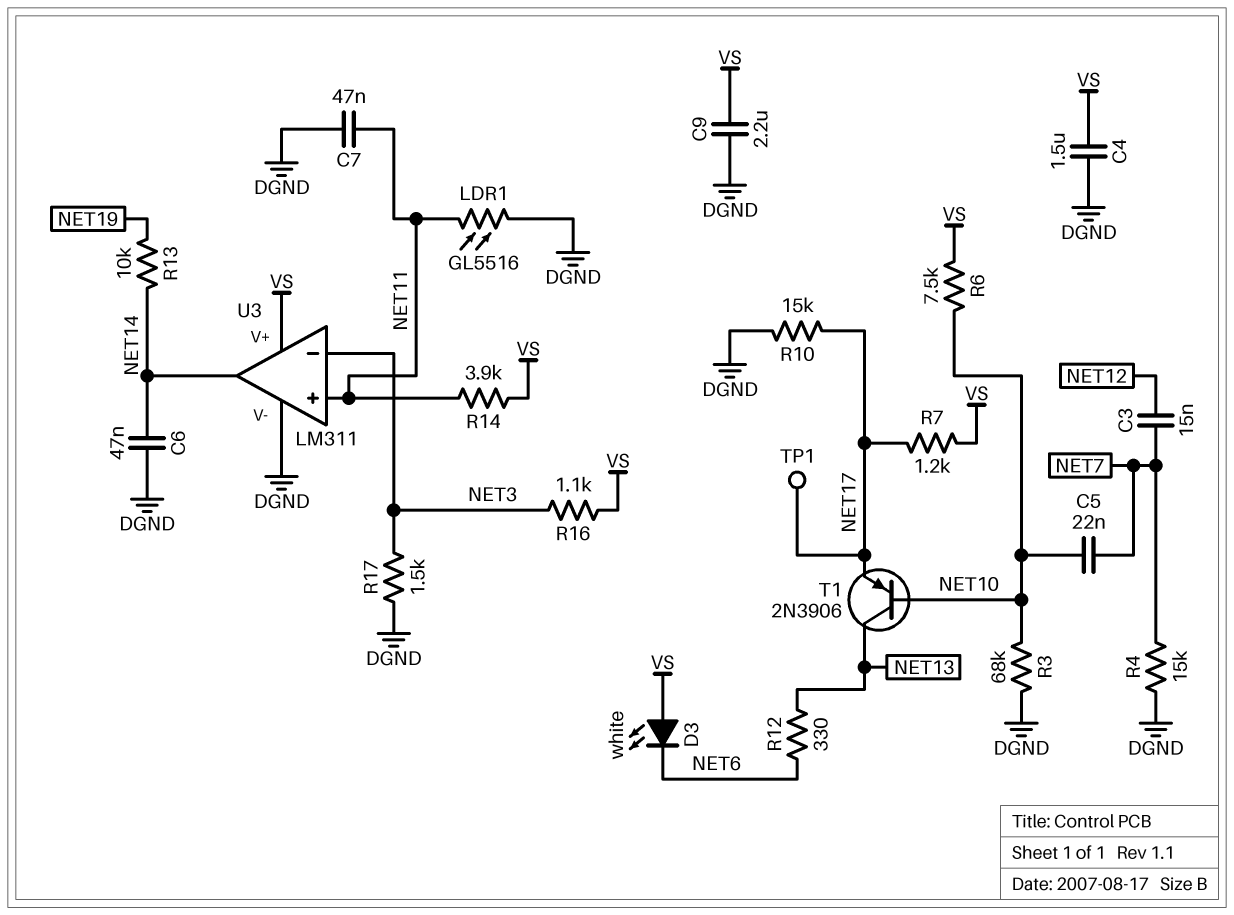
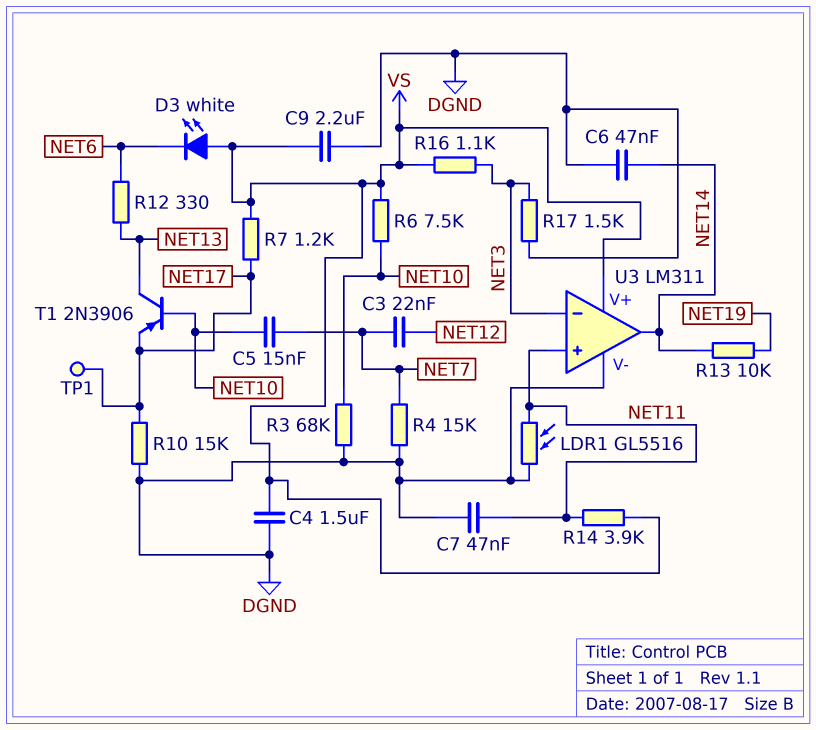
C3: 15nF (NET7, NET12) -> 22nF (NET7, NET12)
C5: 22nF (NET7, NET10) -> 15nF (NET7, NET10)

